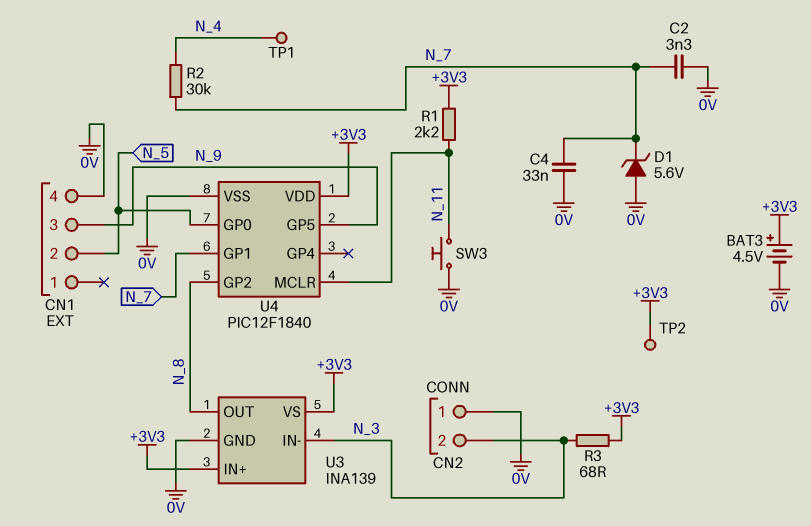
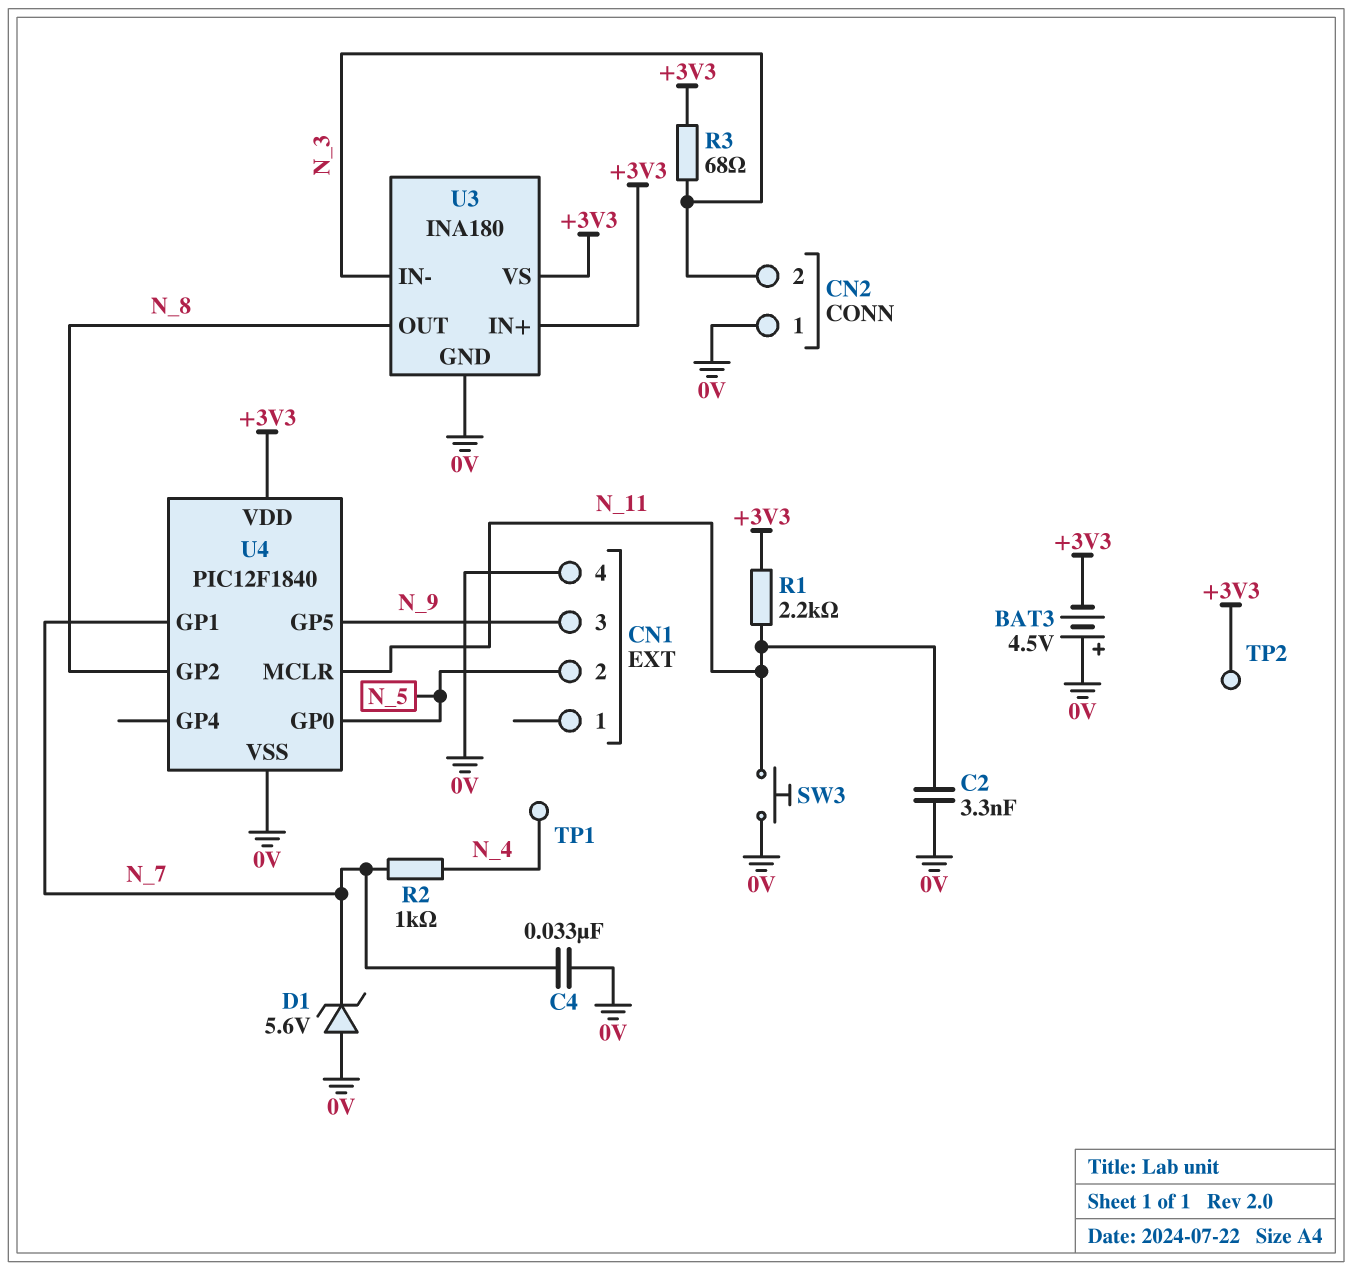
BAT3: 4.5V (plus +3V3, minus 0V) -> 4.5V (plus 0V, minus +3V3)
C2: 3.3nF (0V, N_7) -> 3.3nF (0V, N_11)
R2: 30k (N_4, N_7) -> 1k (N_4, N_7)
U3: INA139 -> INA180

